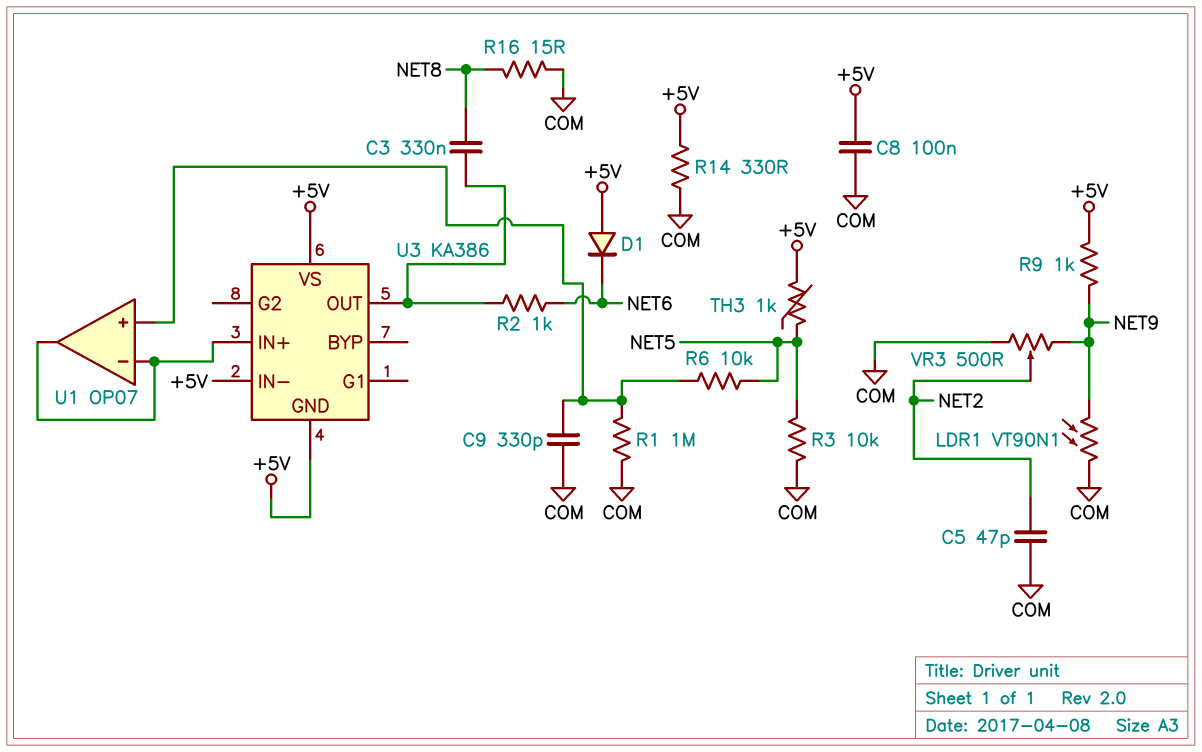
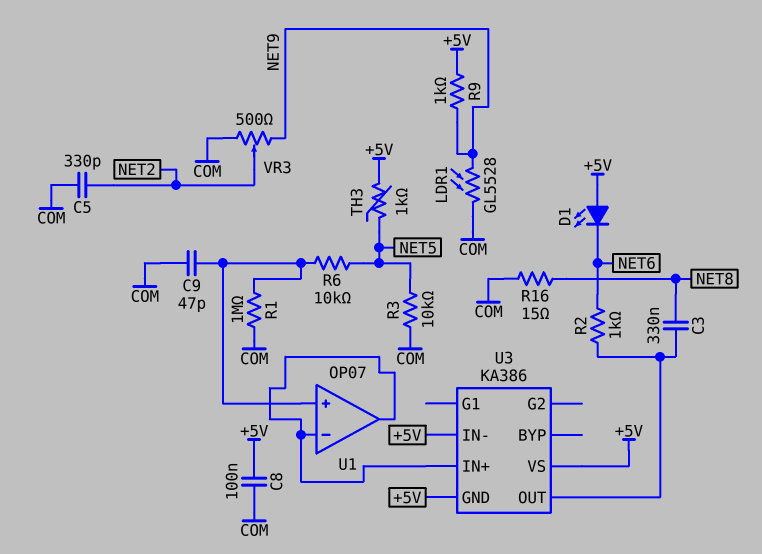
C5: 47pF (COM, NET2) -> 330pF (COM, NET2)
C9: 330pF (COM, U1/in+) -> 47pF (COM, U1/in+)
D1: diode (A +5V, K NET6) -> LED (A +5V, K NET6)
LDR1: VT90N1 (COM, NET9) -> GL5528 (COM, NET9)
R14: 330 (+5V, COM) -> none

